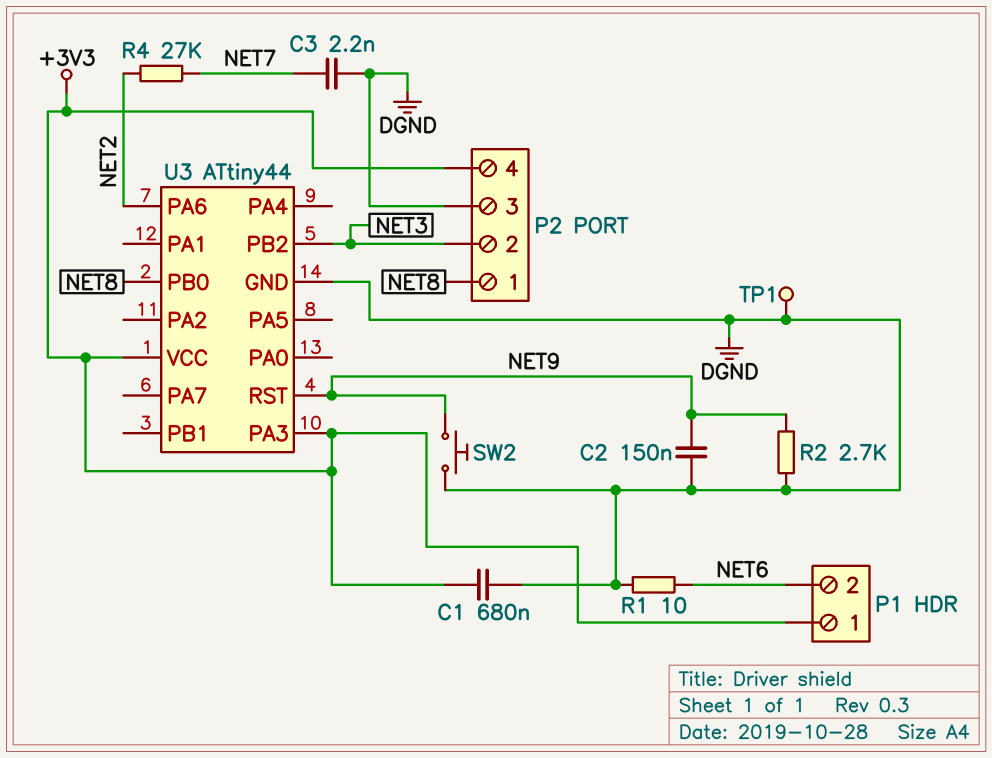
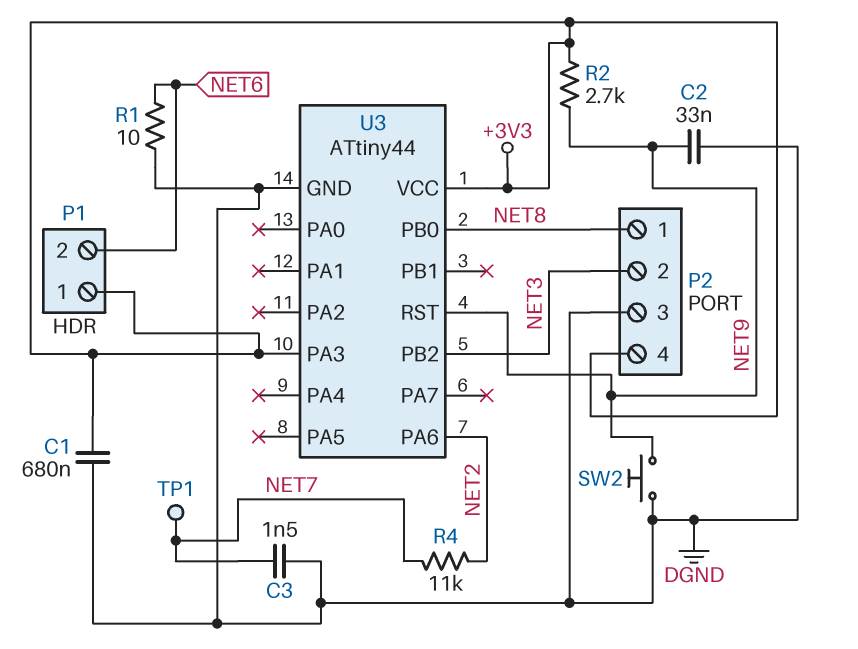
C2: 150nF (DGND, NET9) -> 33nF (DGND, NET9)
C3: 2.2nF (DGND, NET7) -> 1.5nF (DGND, NET7)
R2: 2.7k (DGND, NET9) -> 2.7k (+3V3, NET9)
R4: 27k (NET2, NET7) -> 11k (NET2, NET7)
TP1: test point (DGND) -> test point (NET7)

